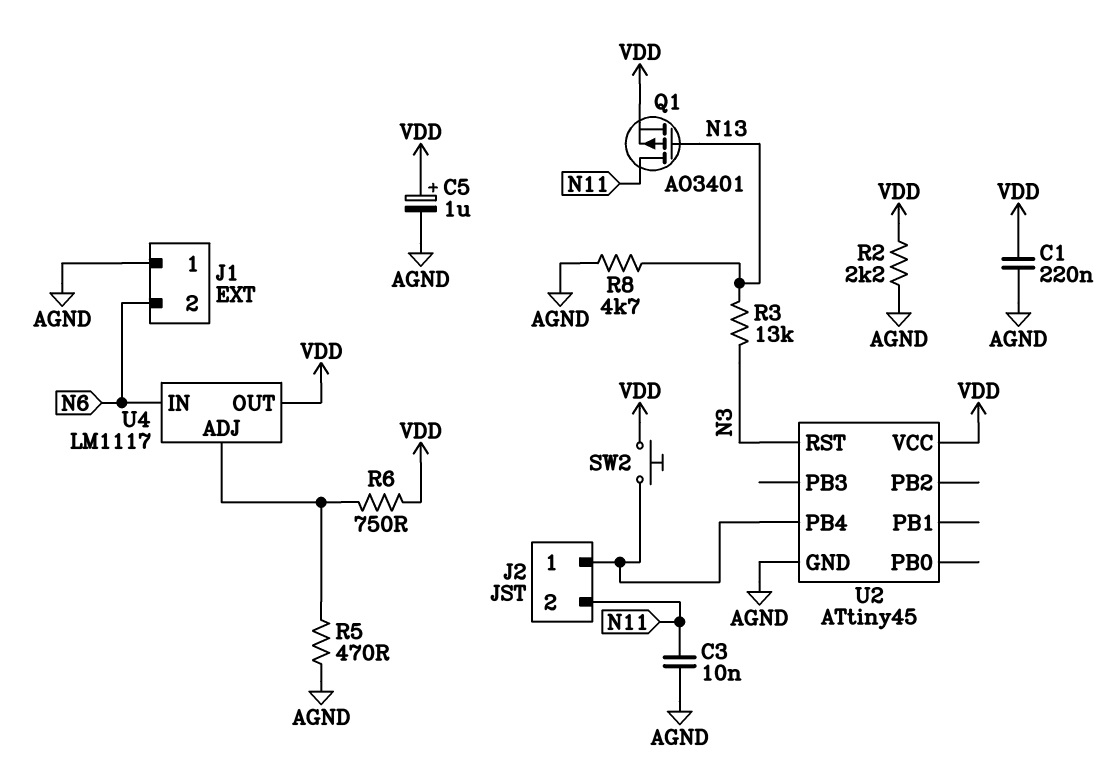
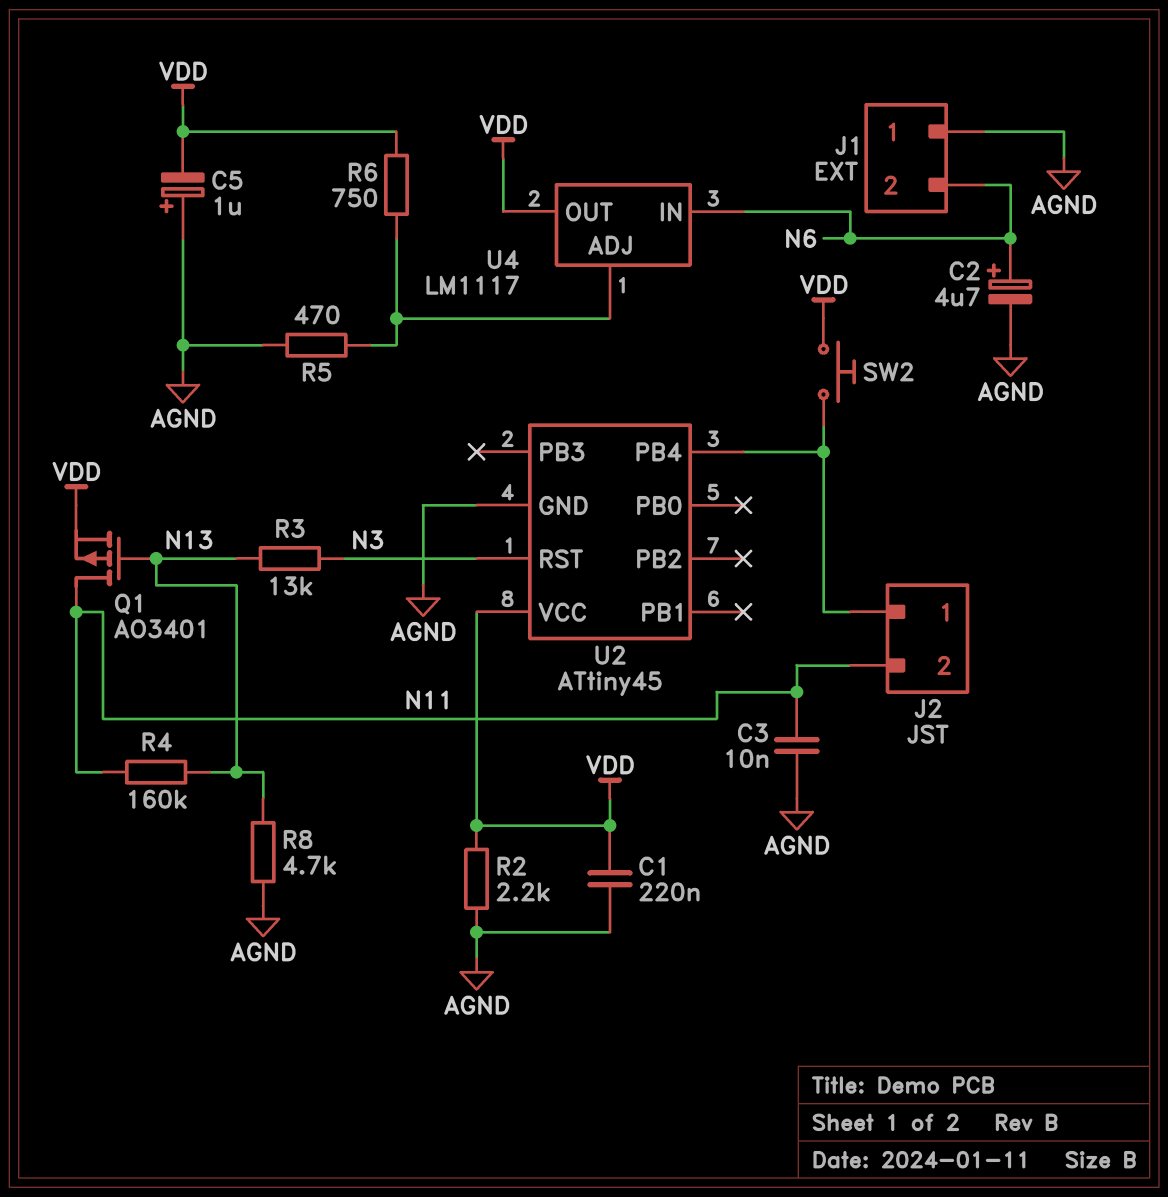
C2: none -> 4.7uF (plus N6, minus AGND)
C5: 1uF (plus VDD, minus AGND) -> 1uF (plus AGND, minus VDD)
R4: none -> 160k (N11, N13)

